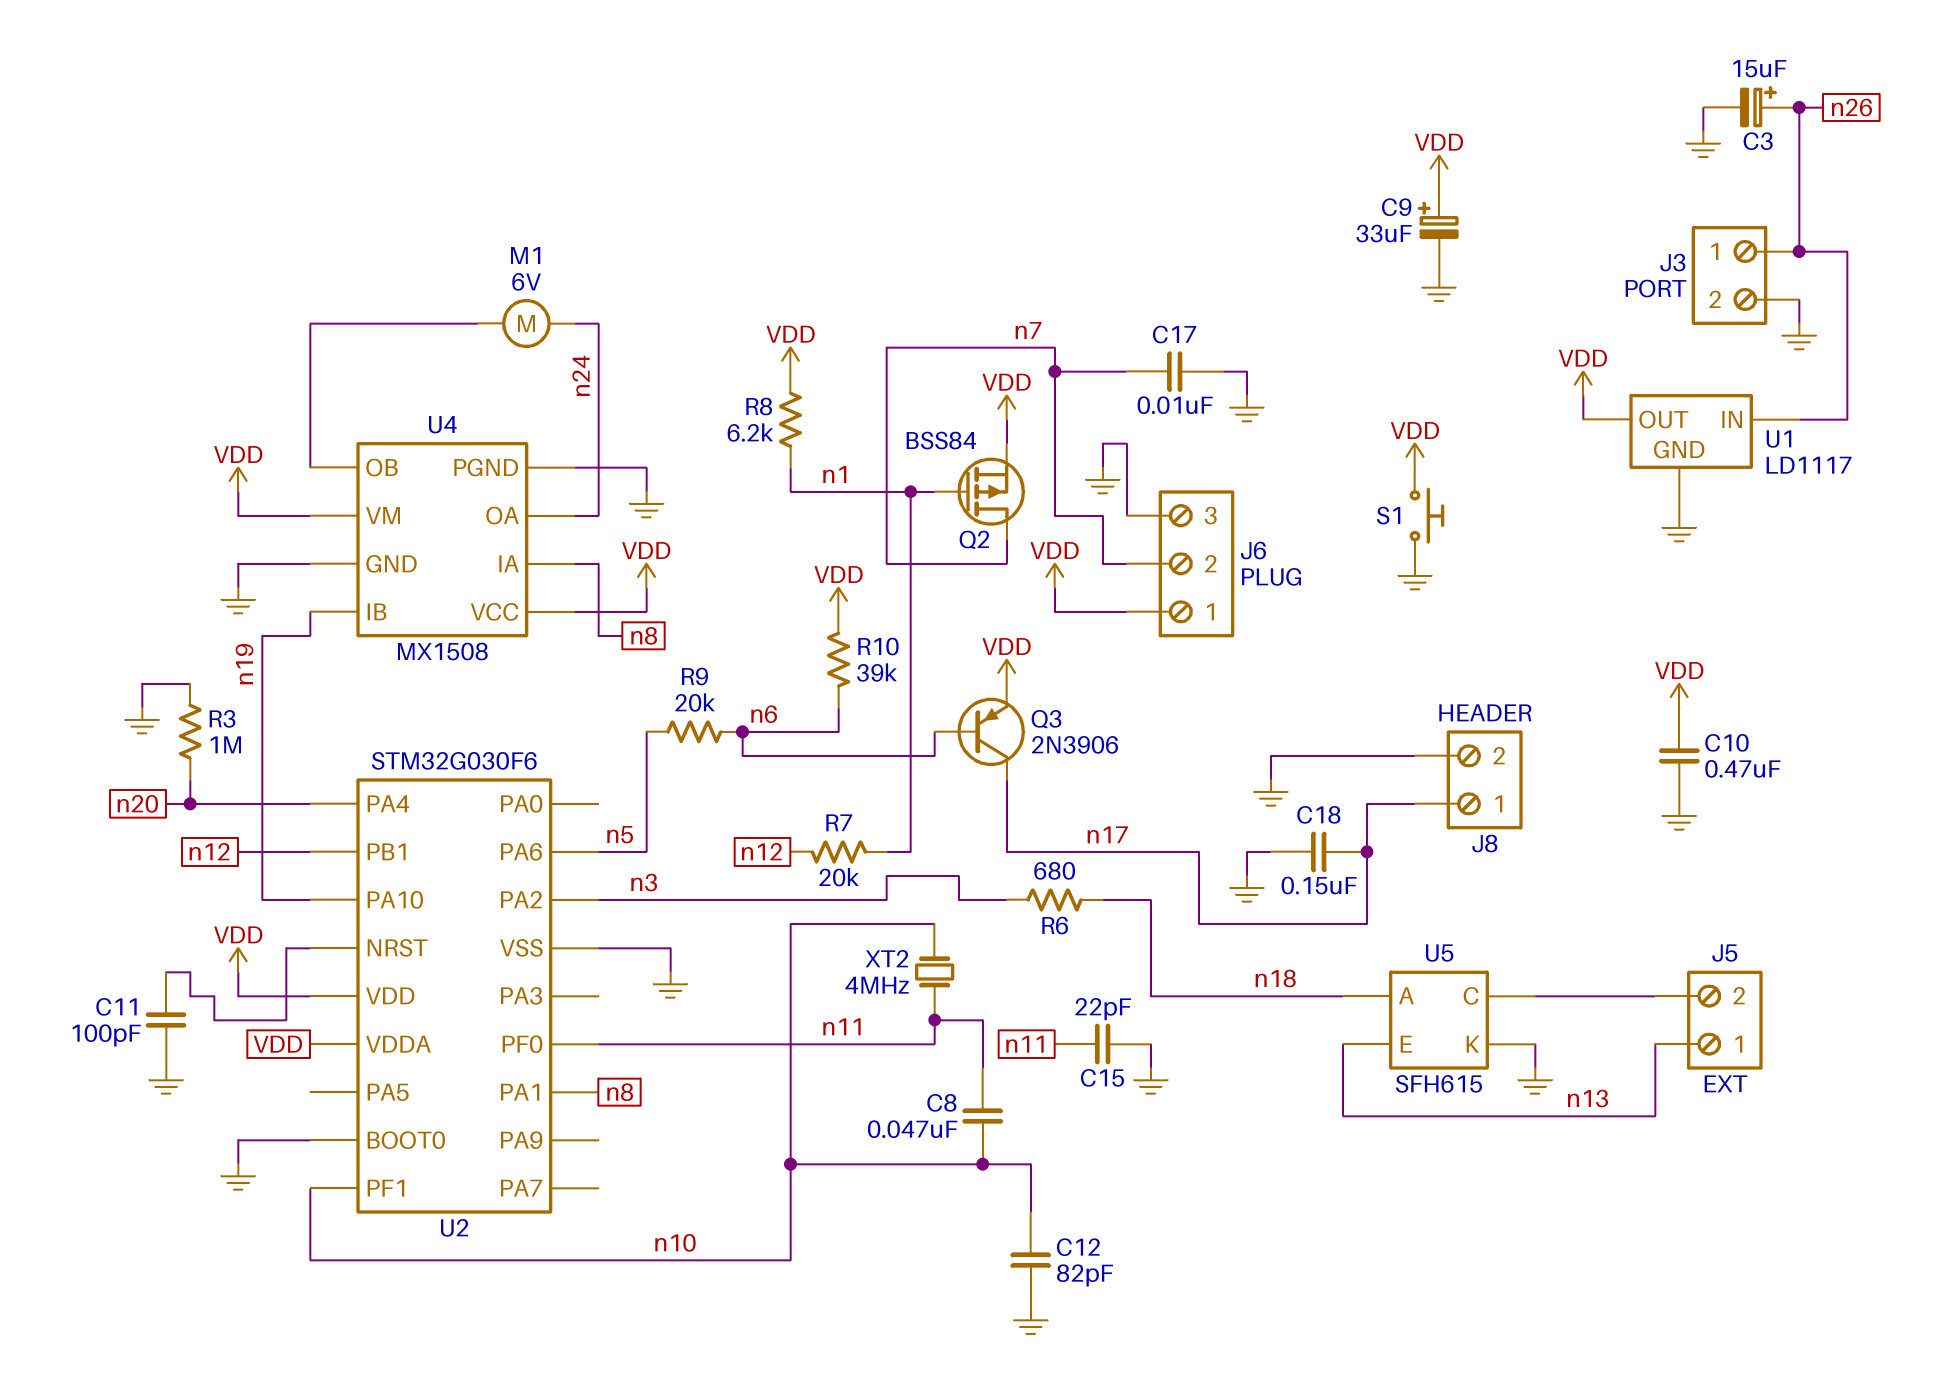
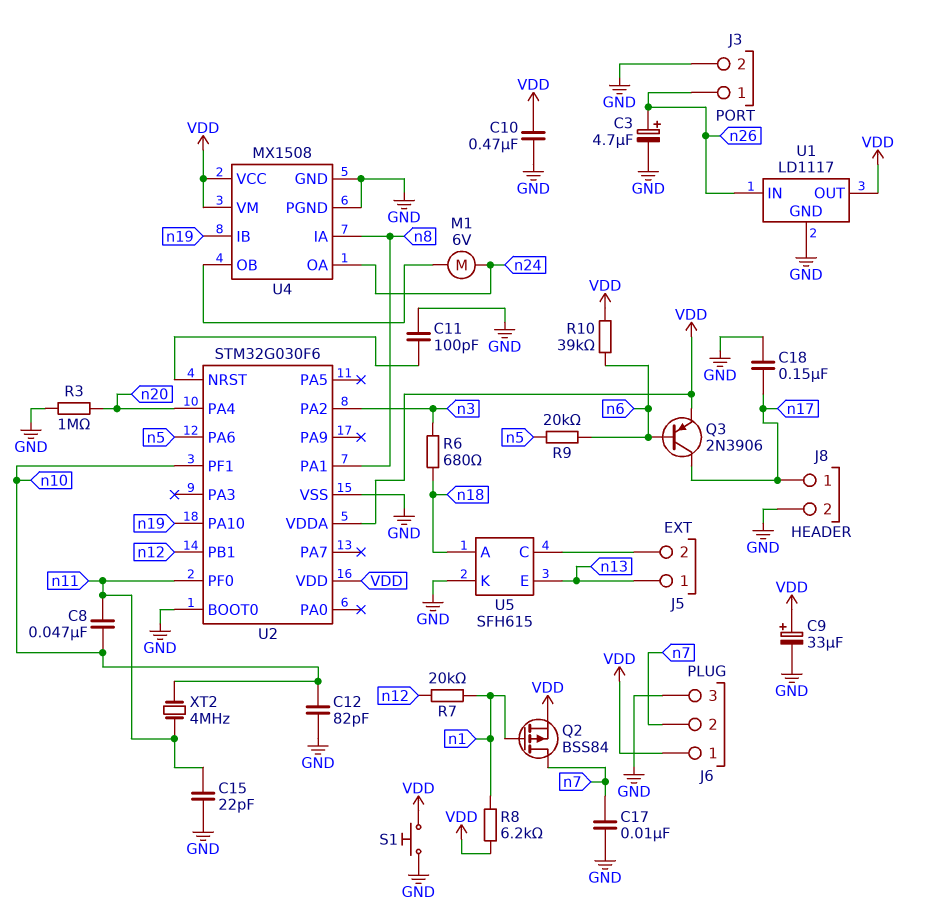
C3: 15uF (plus n26, minus GND) -> 4.7uF (plus n26, minus GND)

